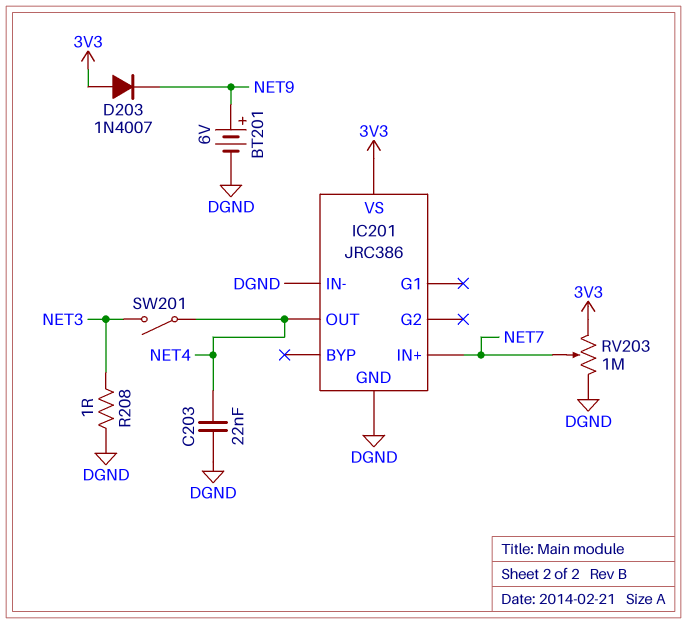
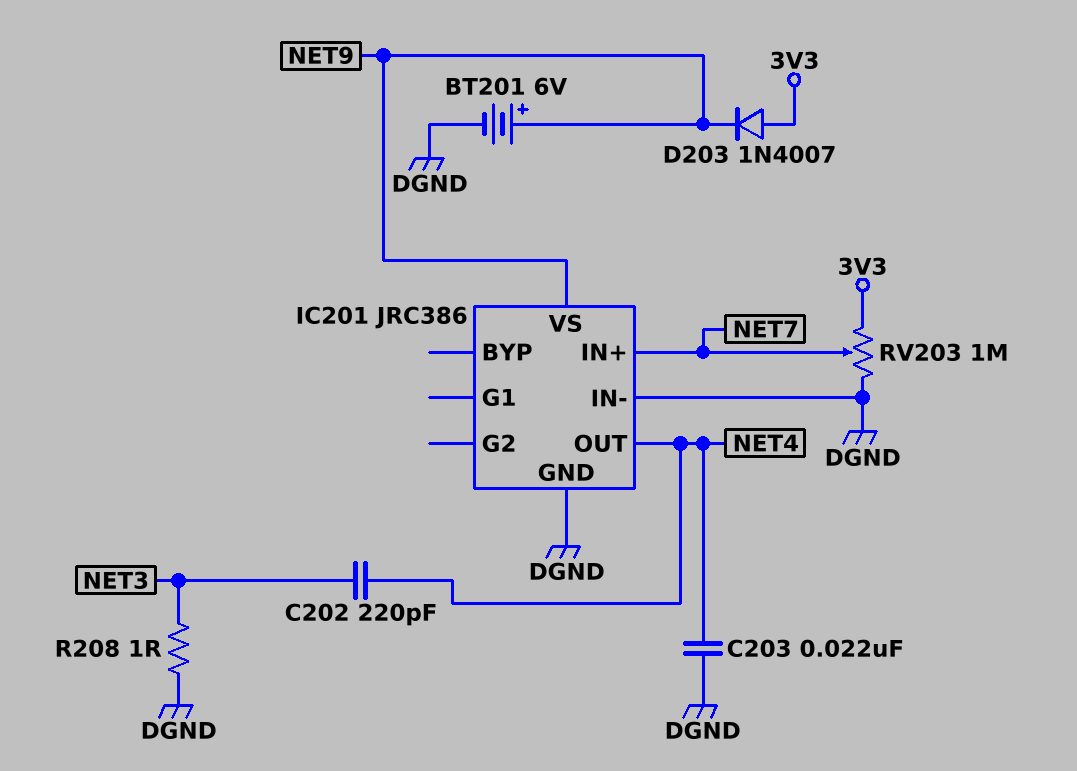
C202: none -> 220pF (NET3, NET4)
IC201 pin VS: 3V3 -> NET9
SW201: switch (NET3, NET4) -> none

